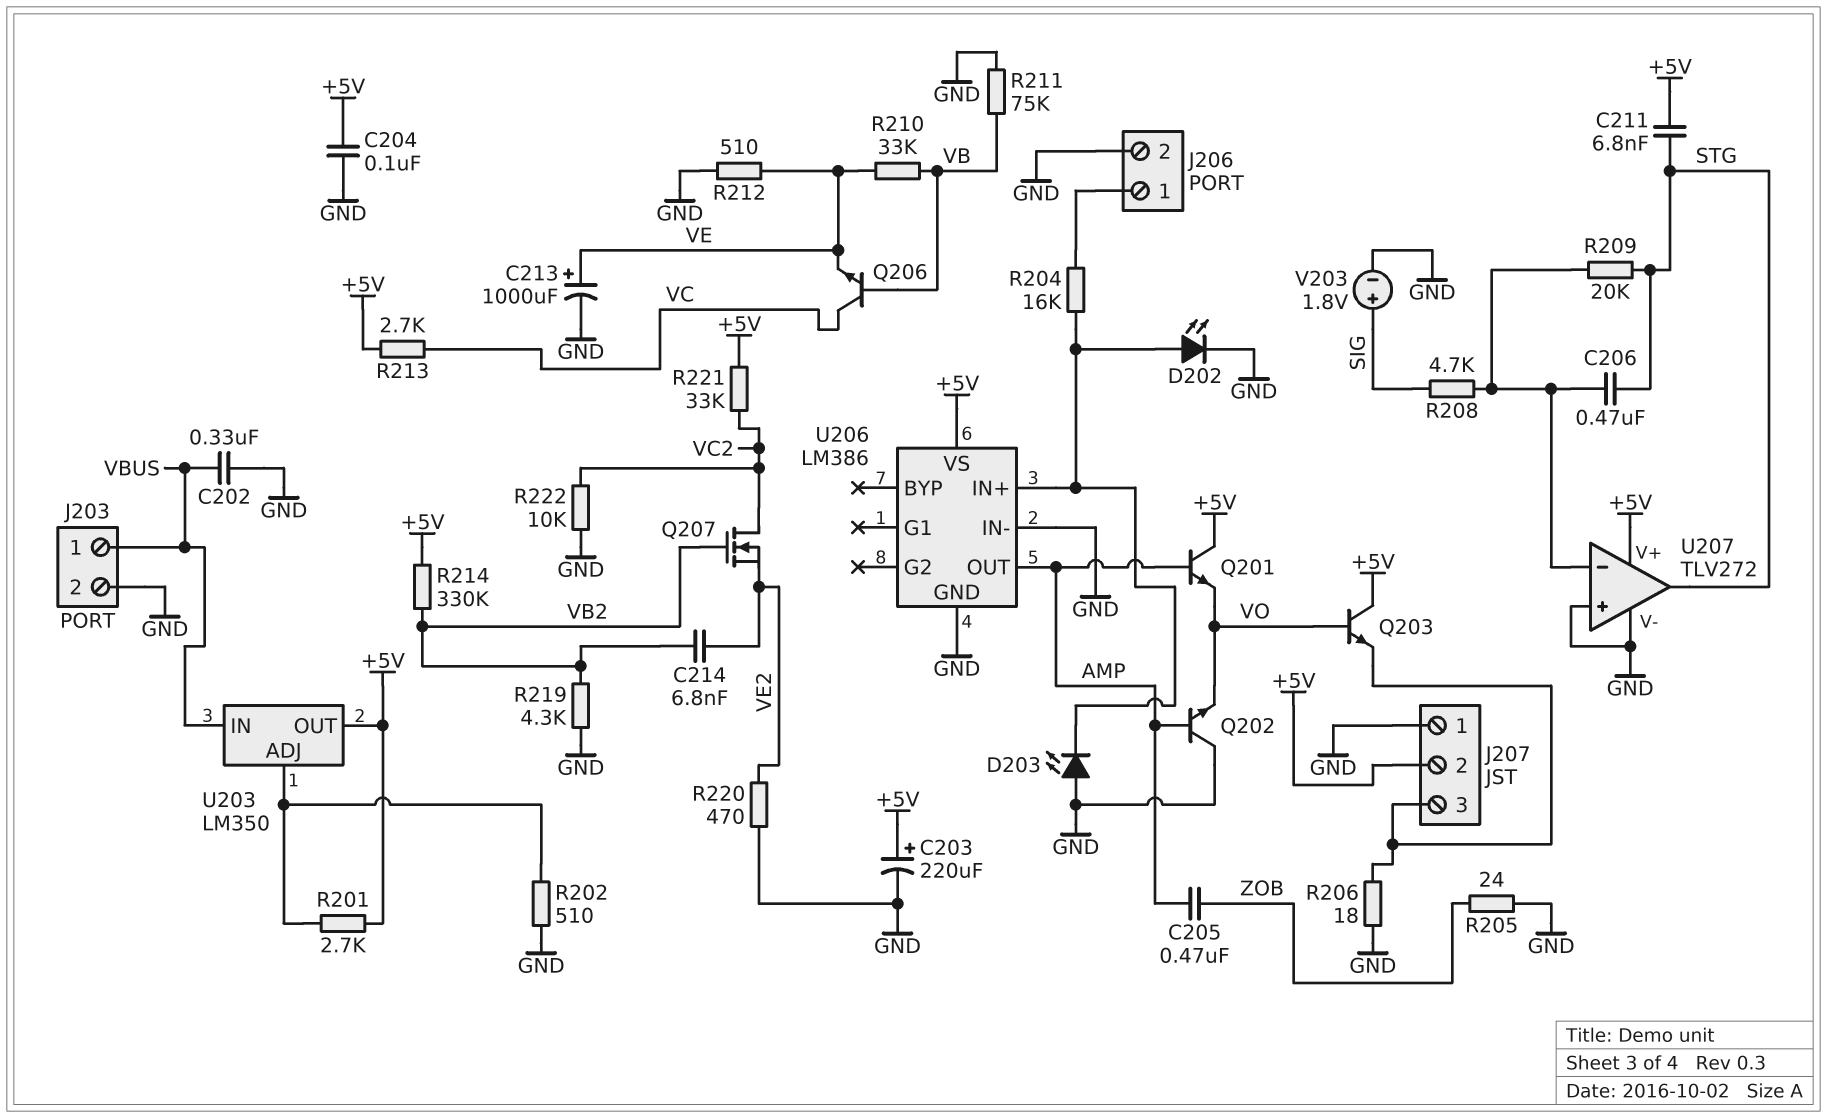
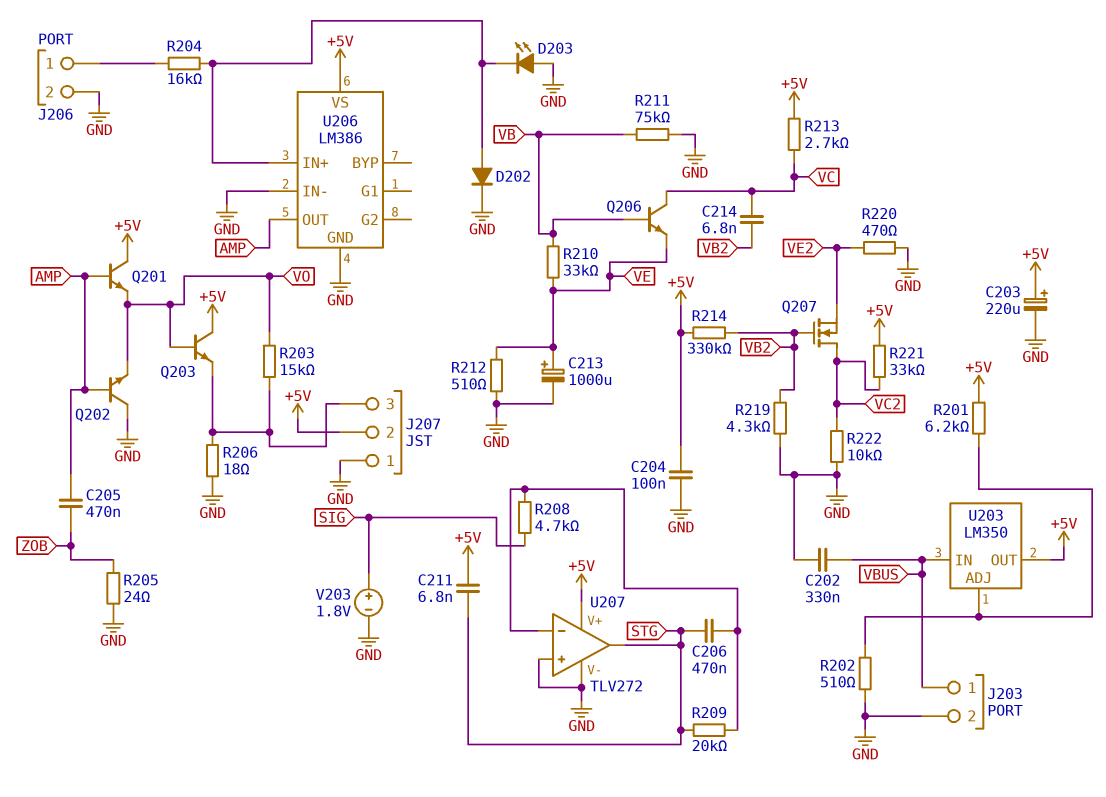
C214: 6.8nF (VB2, VE2) -> 6.8nF (VB2, VC)
D202: LED (A U206/IN+, K GND) -> diode (A U206/IN+, K GND)
R201: 2.7k (+5V, U203/ADJ) -> 6.2k (+5V, U203/ADJ)
R203: none -> 15k (J207/3, VO)

